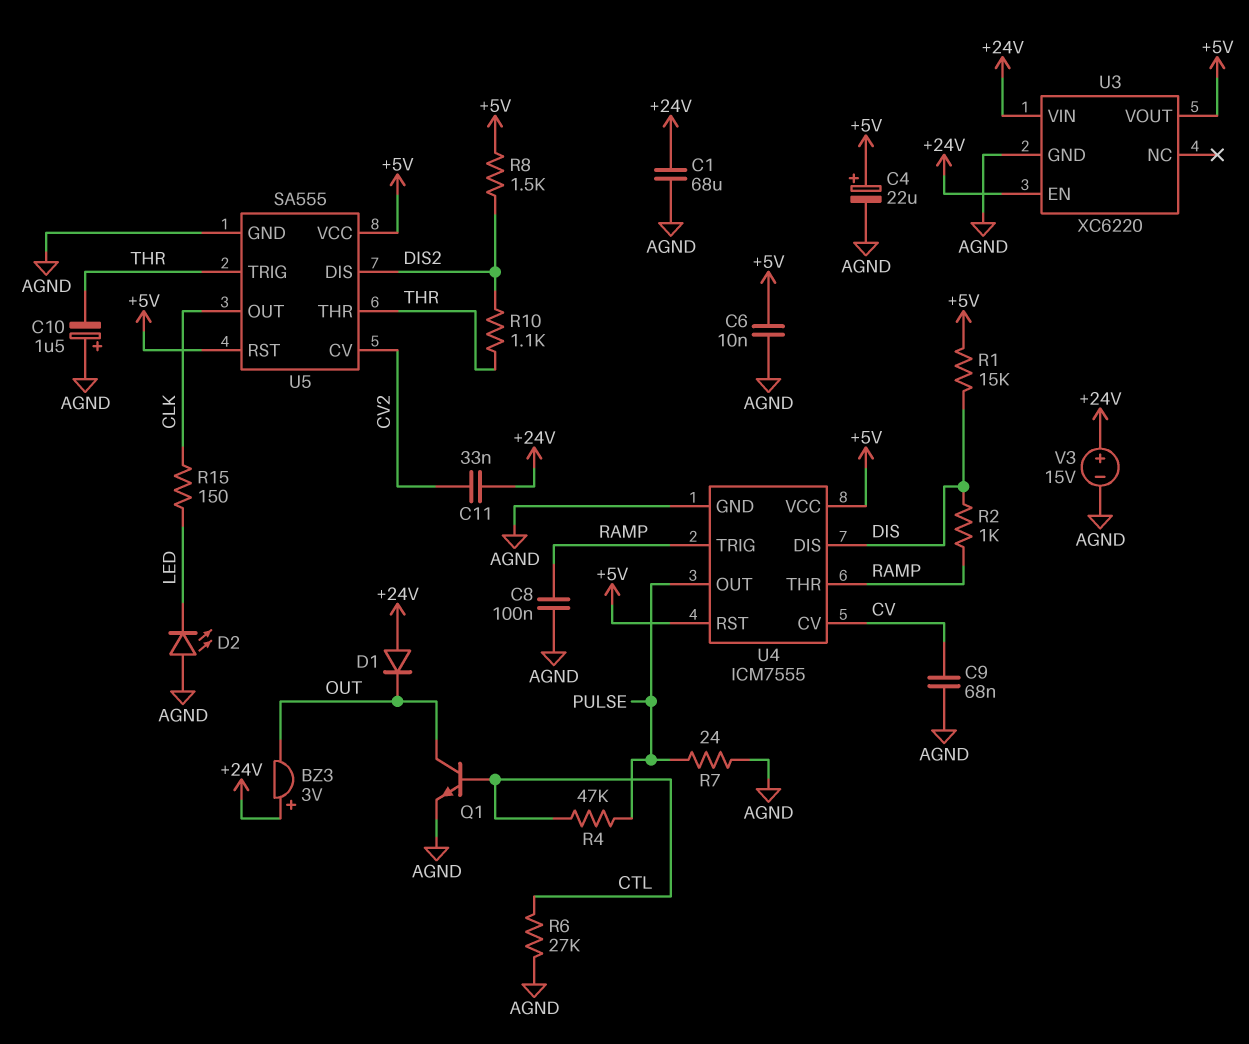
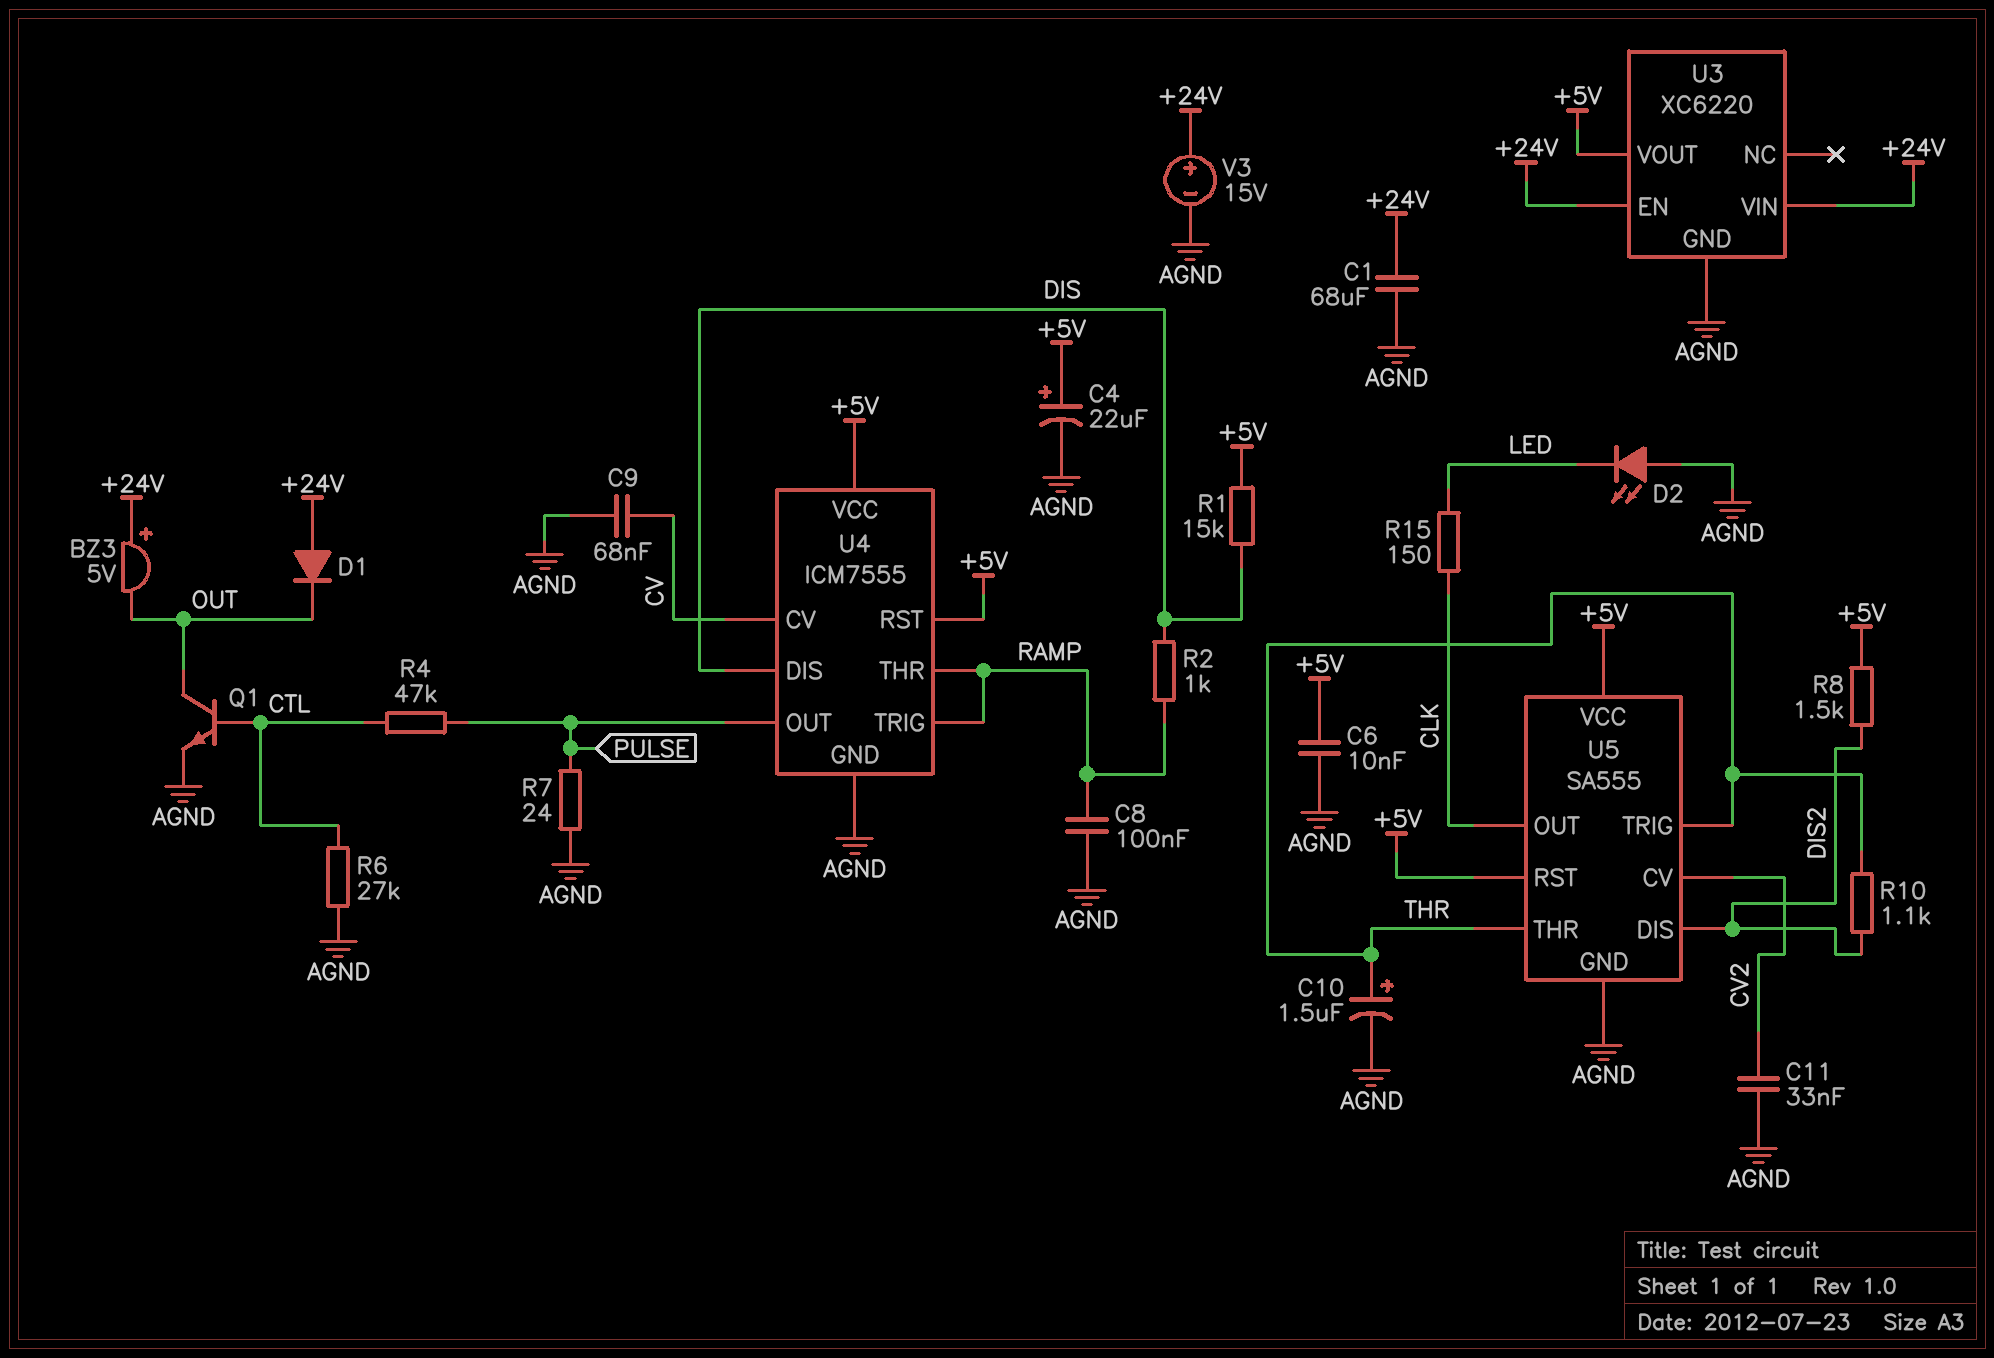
BZ3: buzzer 3V (plus +24V, minus OUT) -> buzzer 5V (plus +24V, minus OUT)
C10: 1.5uF (plus AGND, minus THR) -> 1.5uF (plus THR, minus AGND)
C11: 33nF (+24V, CV2) -> 33nF (AGND, CV2)

